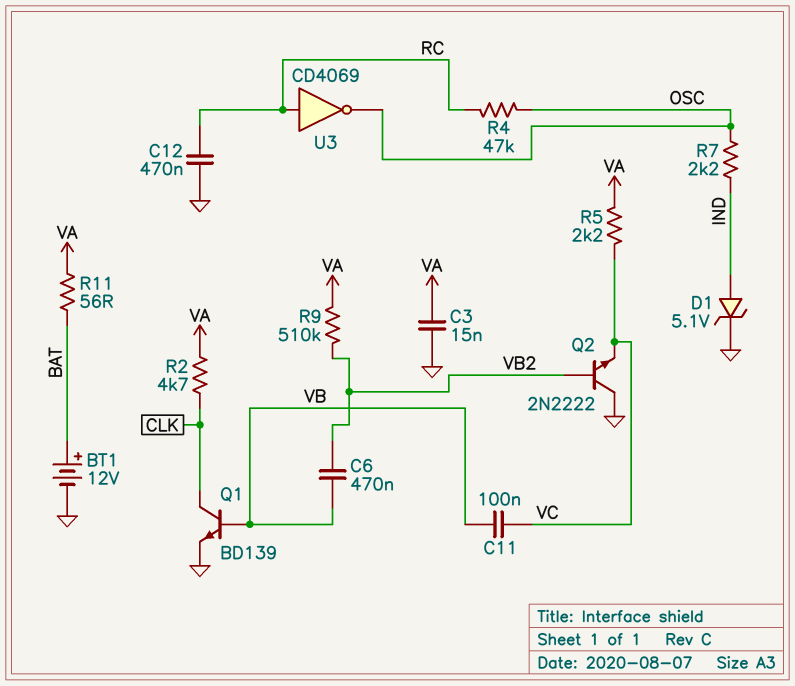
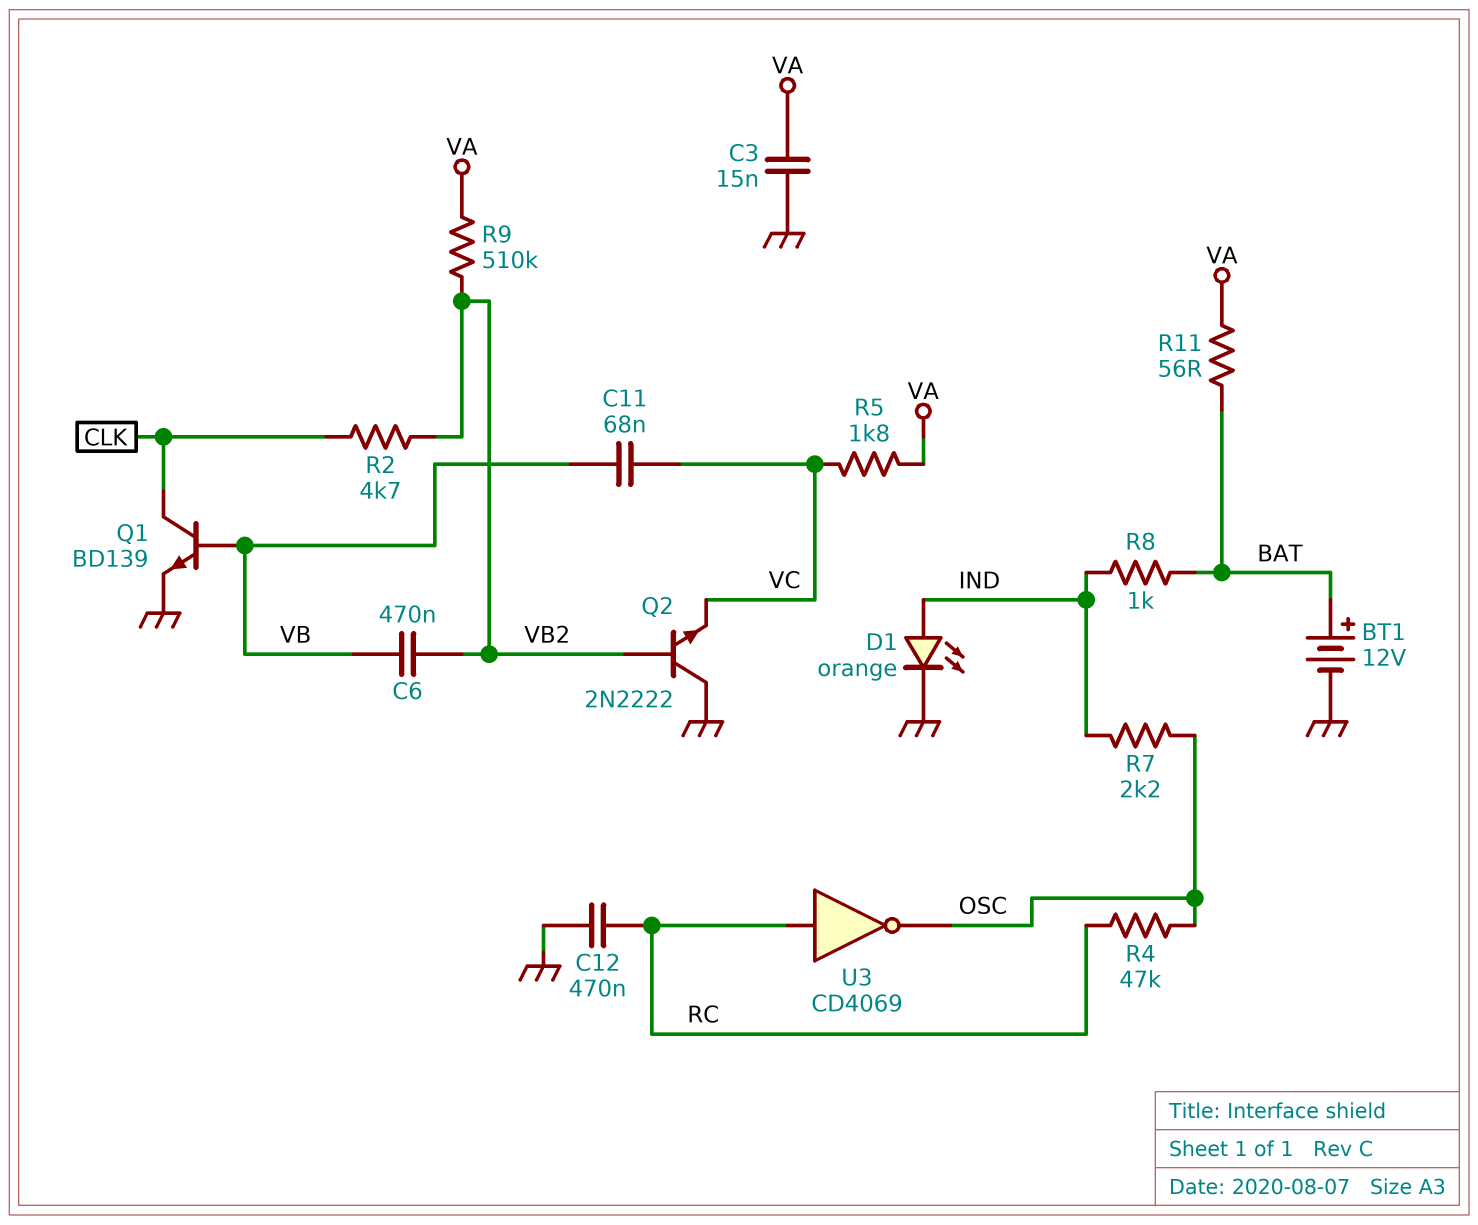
C11: 100nF (VB, VC) -> 68nF (VB, VC)
D1: zener 5.1V (A IND, K GND) -> LED orange (A IND, K GND)
R2: 4.7k (CLK, VA) -> 4.7k (CLK, VB2)
R5: 2.2k (VA, VC) -> 1.8k (VA, VC)
R8: none -> 1k (BAT, IND)

